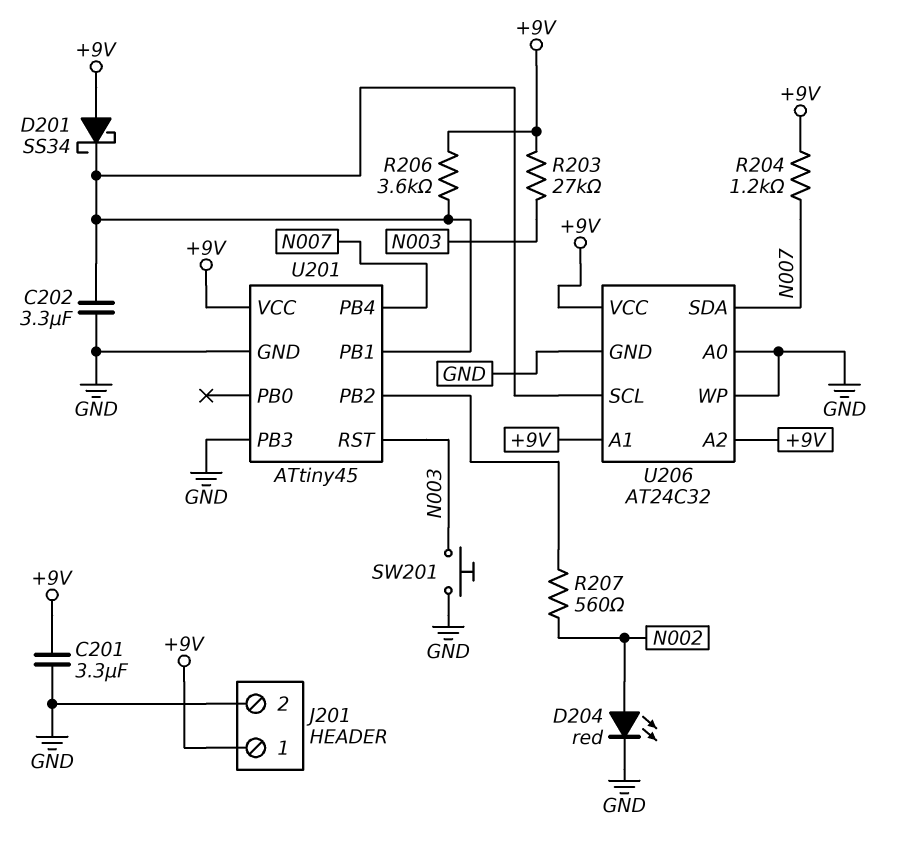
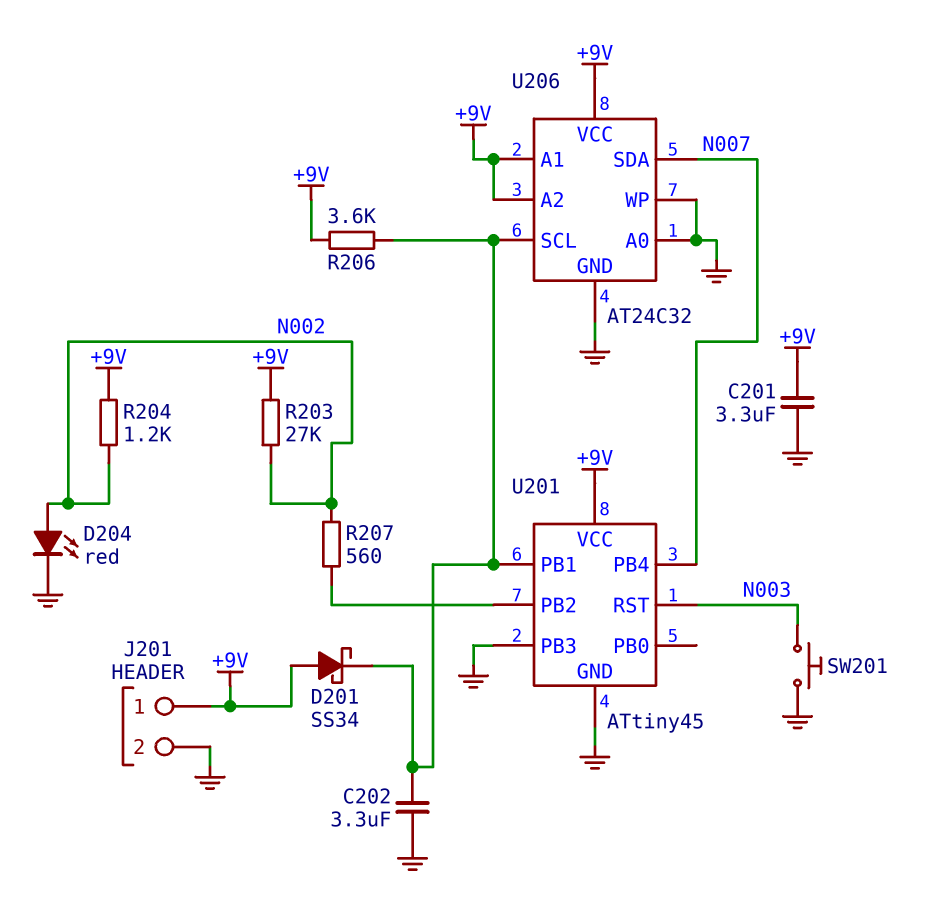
R203: 27k (+9V, N003) -> 27k (+9V, N002)
R204: 1.2k (+9V, N007) -> 1.2k (+9V, N002)

